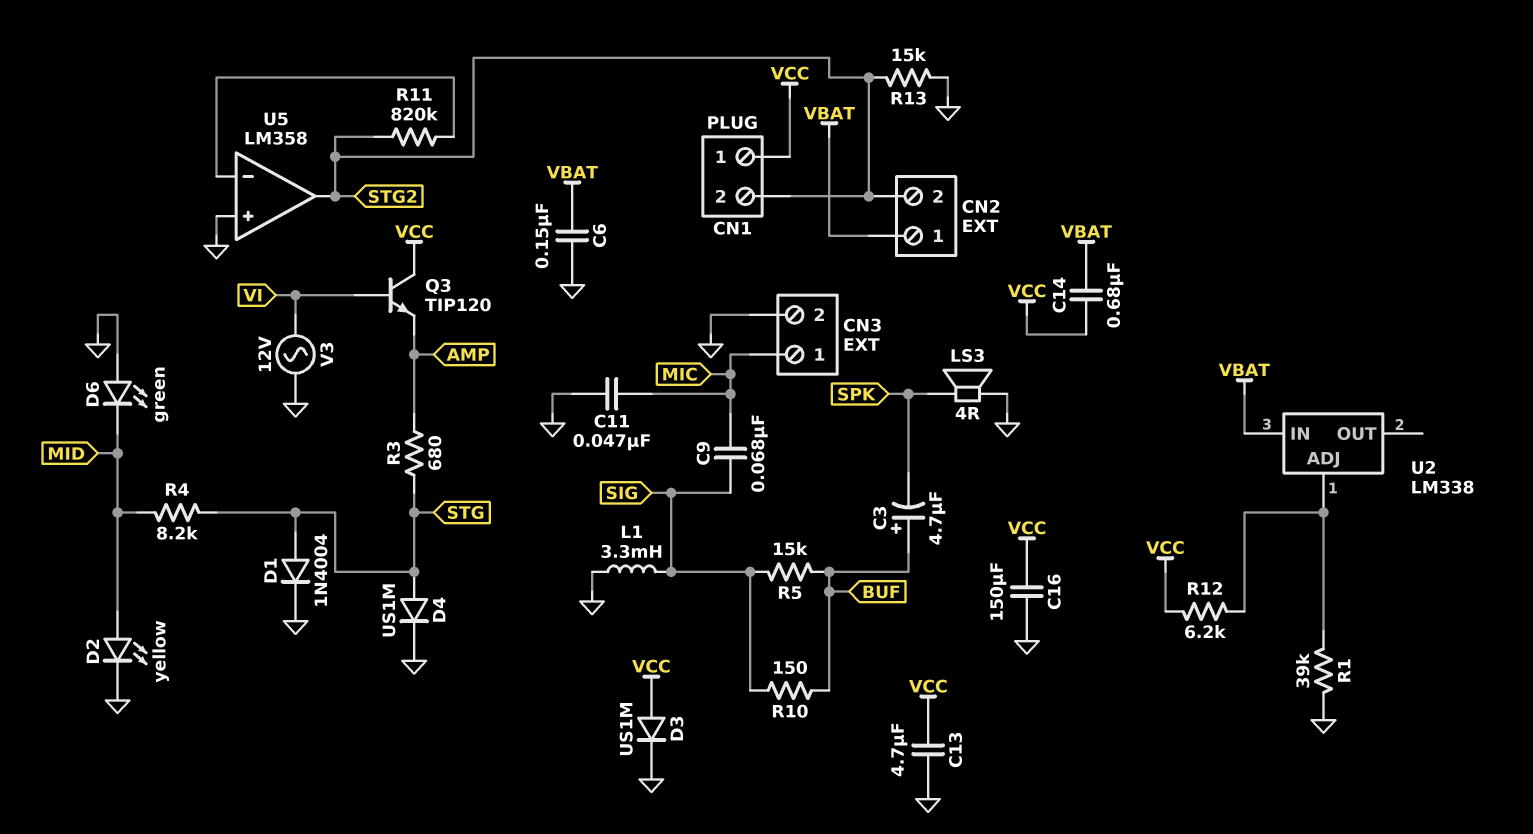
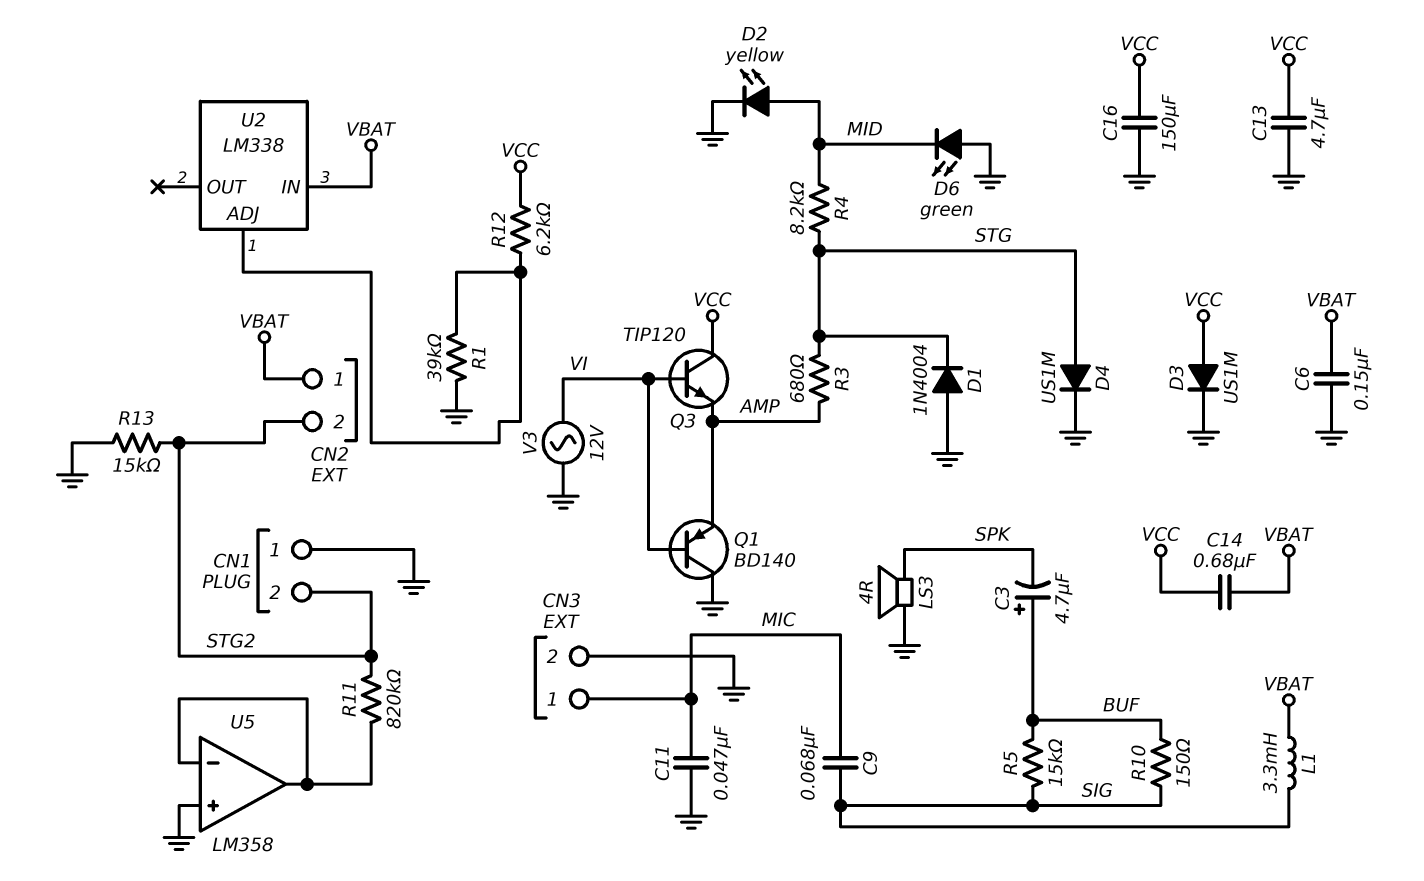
CN1 pin 1: VCC -> GND
D1: diode 1N4004 (A STG, K GND) -> diode 1N4004 (A GND, K STG)
L1: 3.3mH (GND, SIG) -> 3.3mH (SIG, VBAT)
Q1: none -> PNP BD140 (B VI, C GND, E AMP)
U5 pin out: STG2 -> U5/in-

